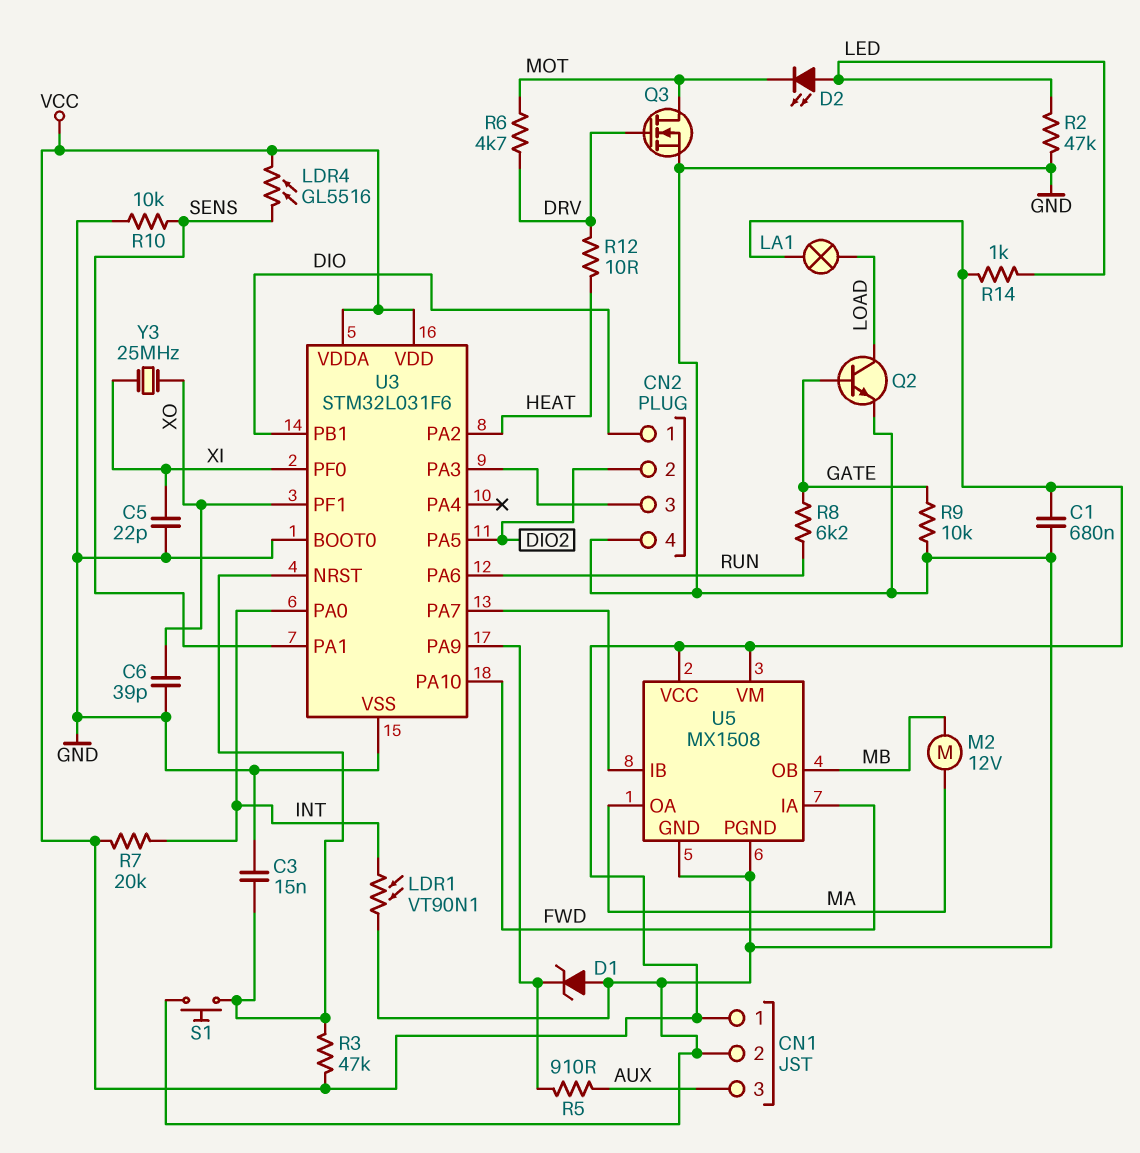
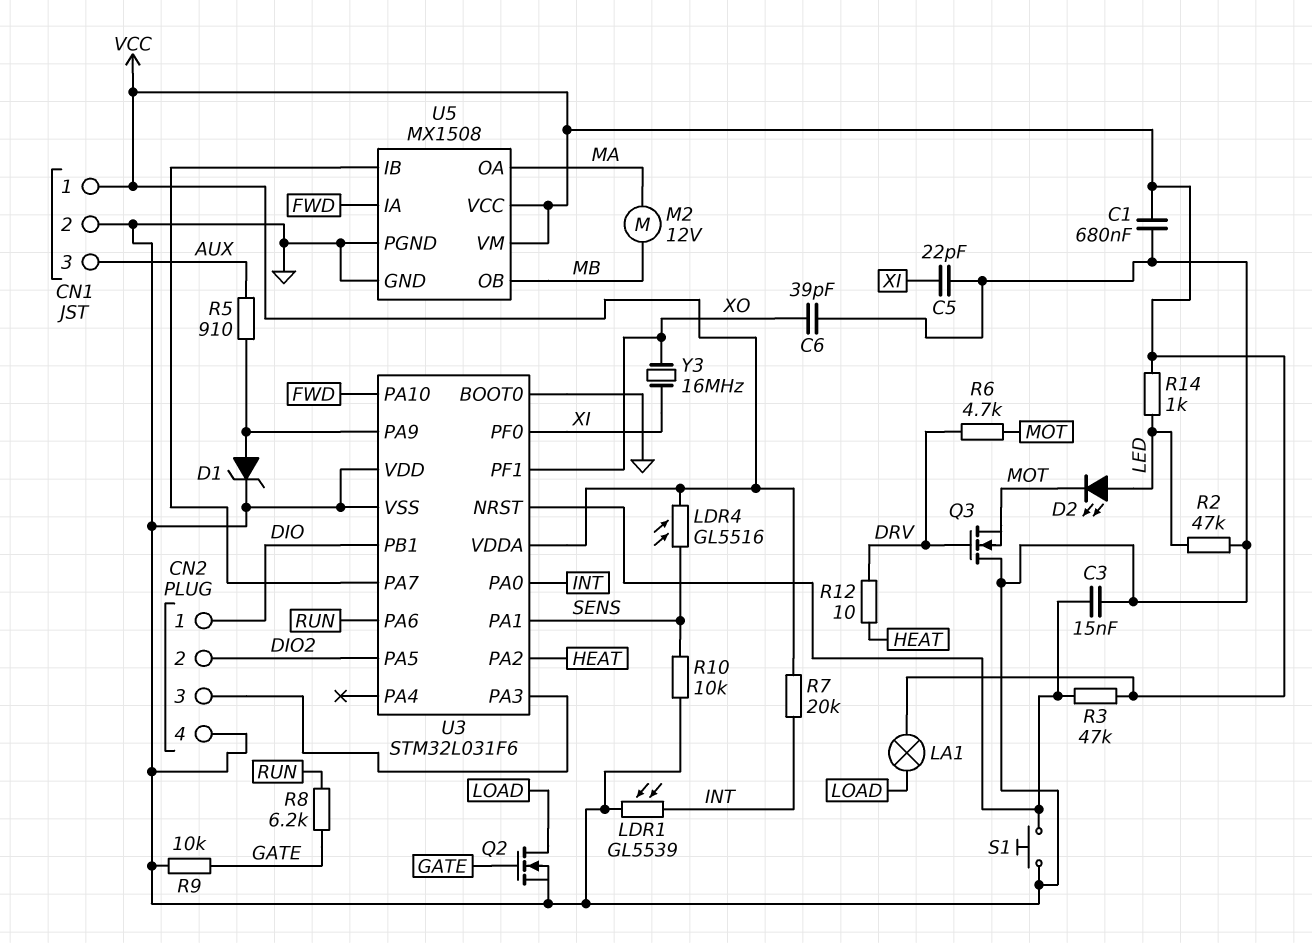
D1: zener (A GND, K U3/PA9) -> zener (A U3/PA9, K GND)
LDR1: VT90N1 (GND, INT) -> GL5539 (GND, INT)
Q2: NPN (B GATE, C LOAD, E GND) -> NMOS (G GATE, D LOAD, S GND)
Q3: NMOS (G DRV, D MOT, S GND) -> NMOS (G DRV, D GND, S MOT)
U3 pin VDD: VCC -> GND
Y3: 25MHz (XI, XO) -> 16MHz (XI, XO)

